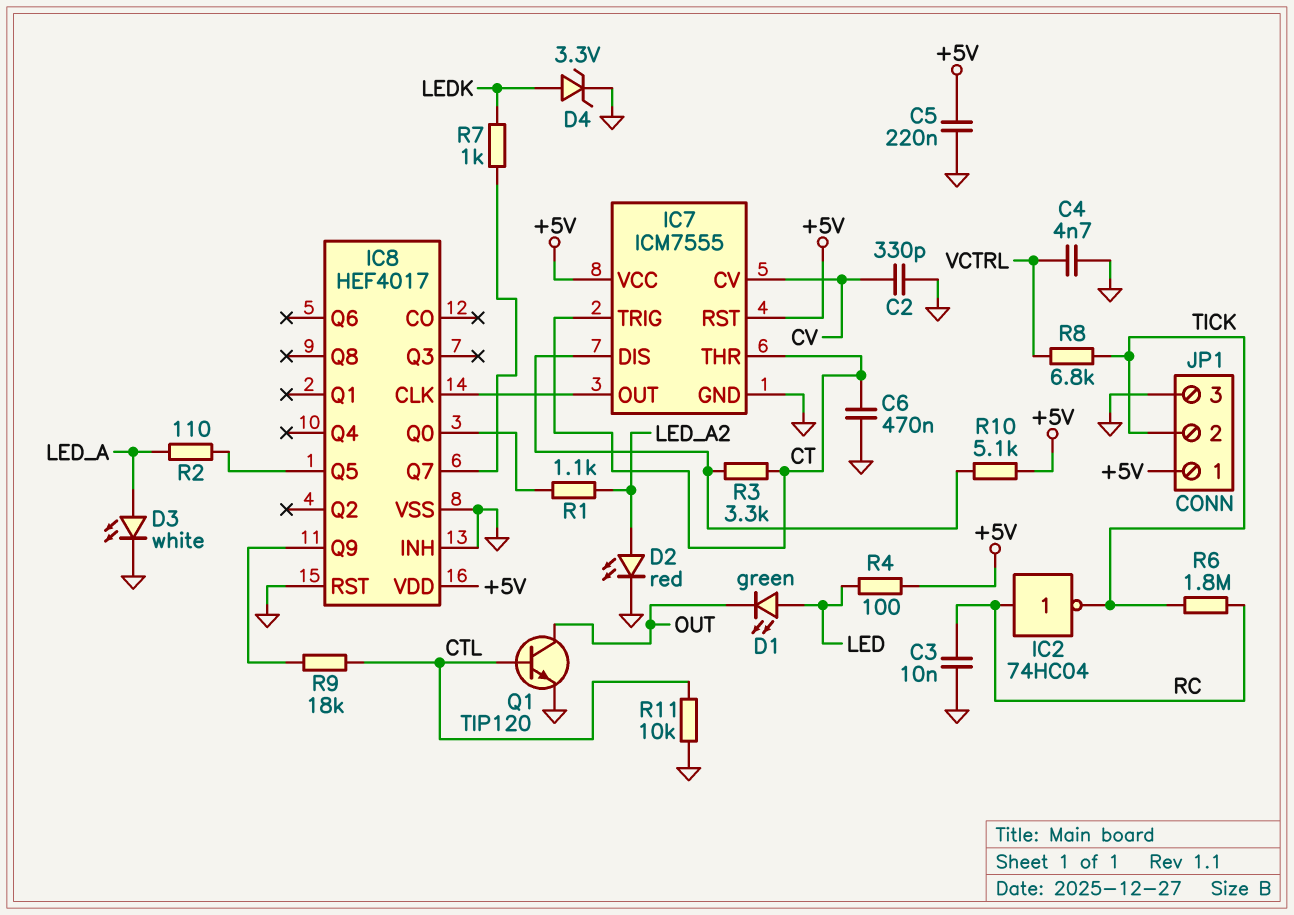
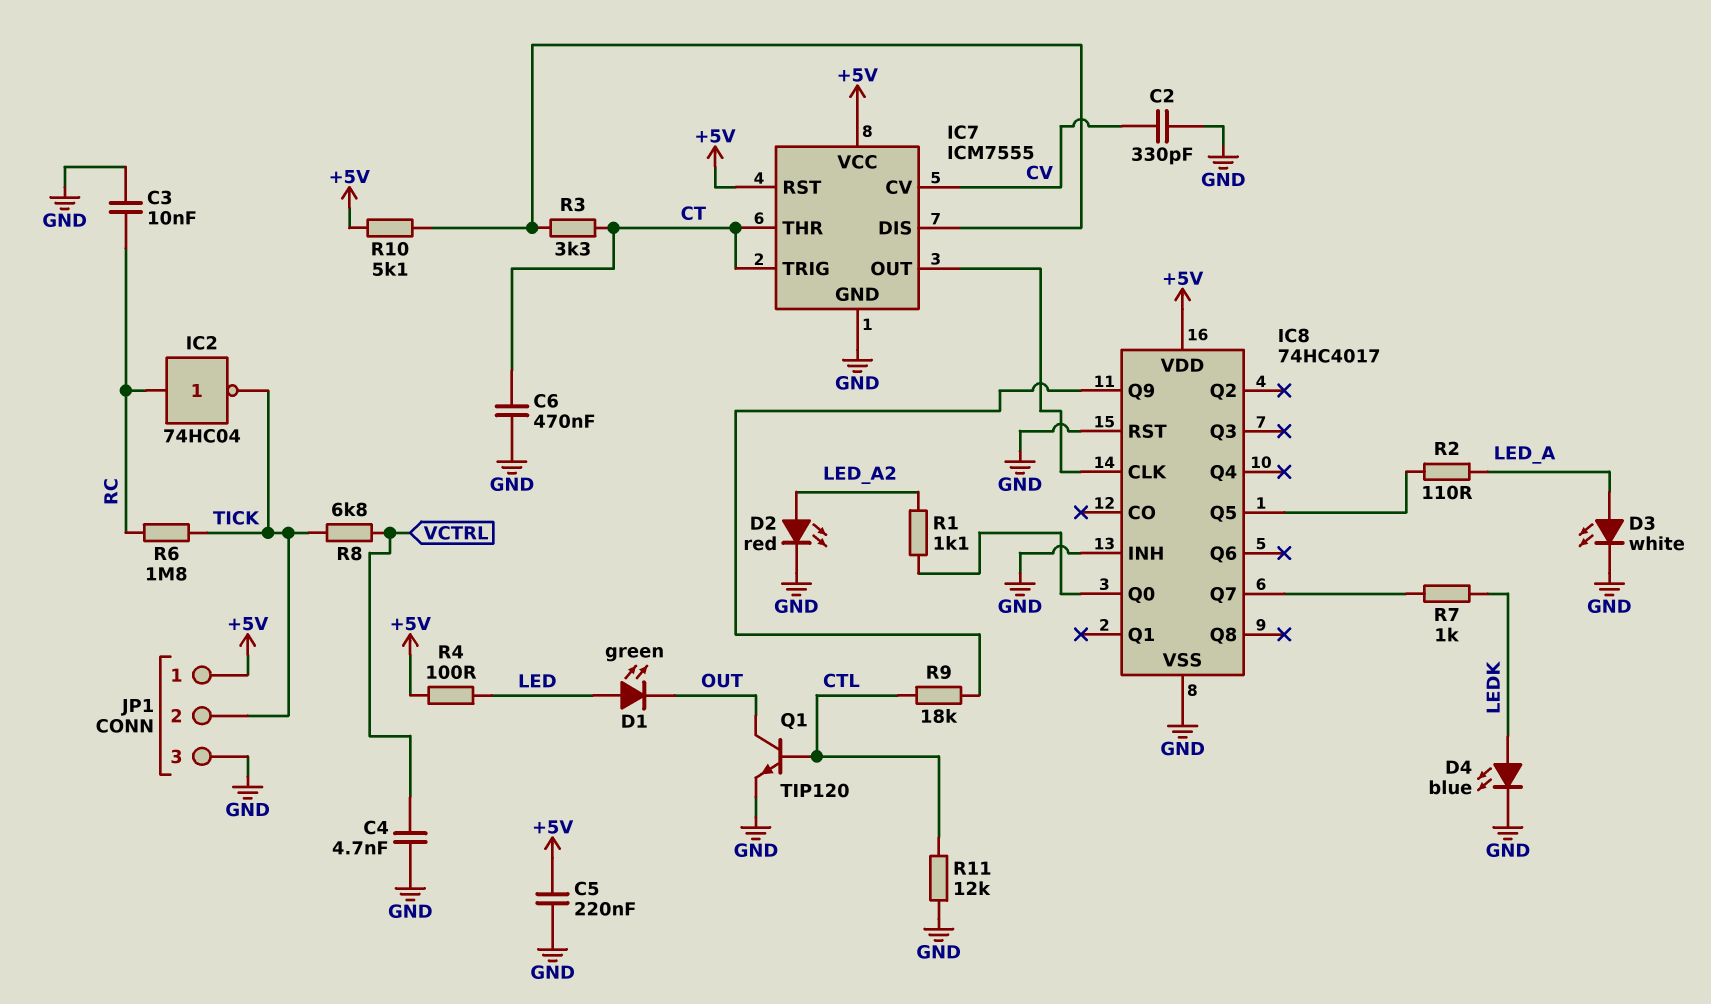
D4: zener 3.3V (A LEDK, K GND) -> LED blue (A LEDK, K GND)
IC8: HEF4017 -> 74HC4017
R11: 10k (CTL, GND) -> 12k (CTL, GND)

